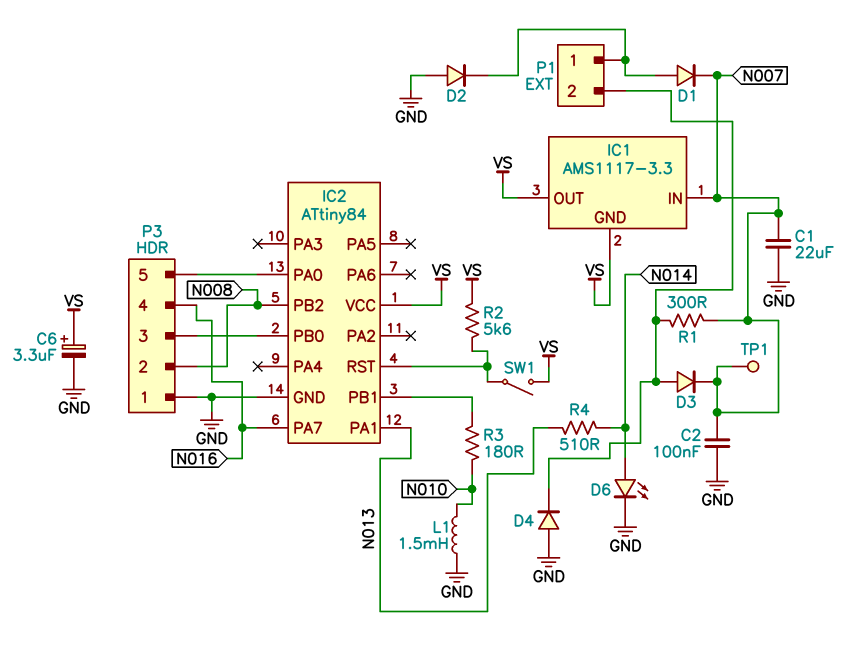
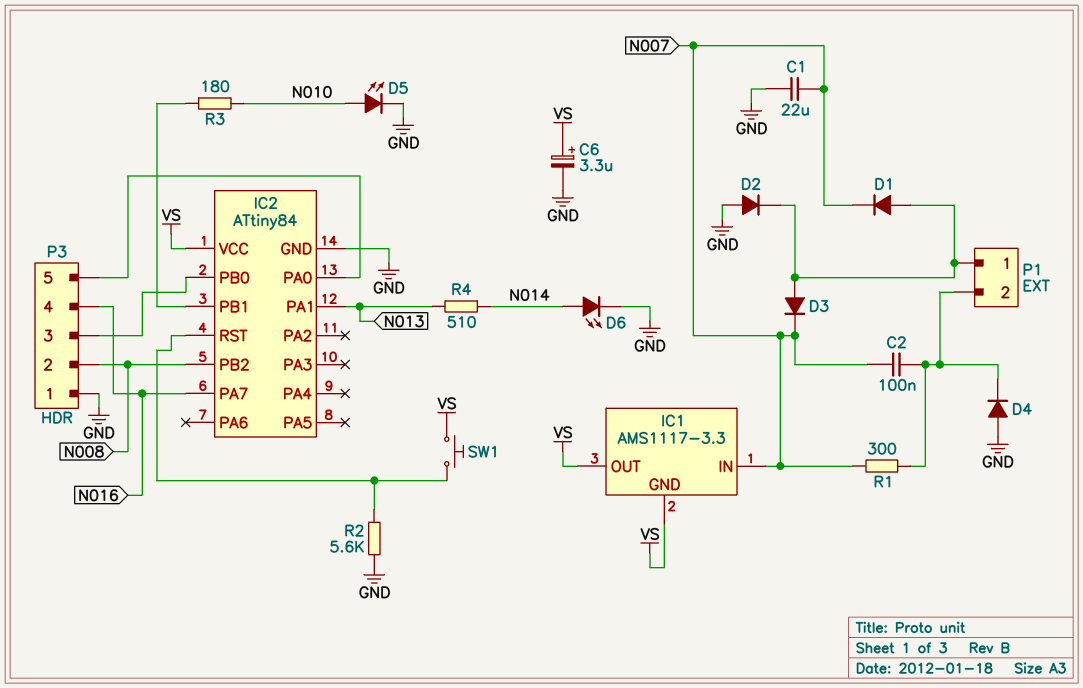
C2: 100nF (GND, N007) -> 100nF (N007, P1/2)
D3: diode (A P1/2, K N007) -> diode (A P1/1, K N007)
D5: none -> LED (A N010, K GND)
L1: 1.5mH (GND, N010) -> none
R2: 5.6k (IC2/RST, VS) -> 5.6k (GND, IC2/RST)
SW1: switch (IC2/RST, VS) -> button (IC2/RST, VS)
TP1: test point (N007) -> none

